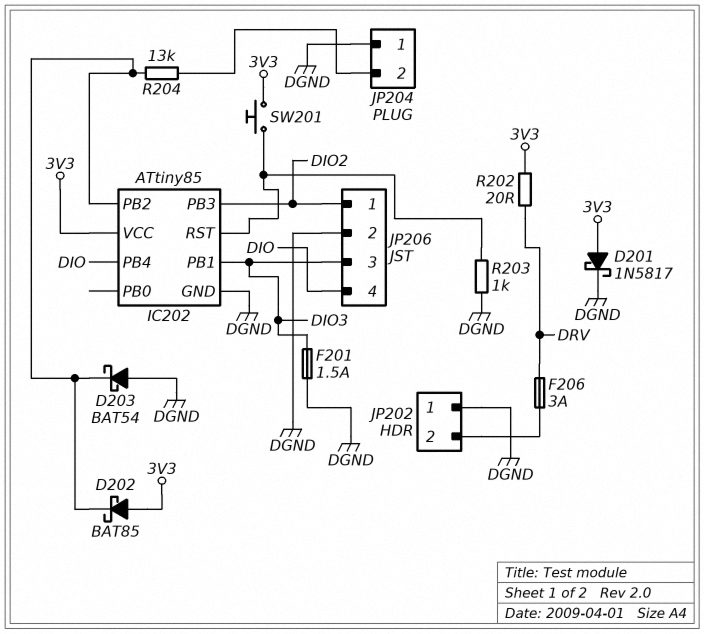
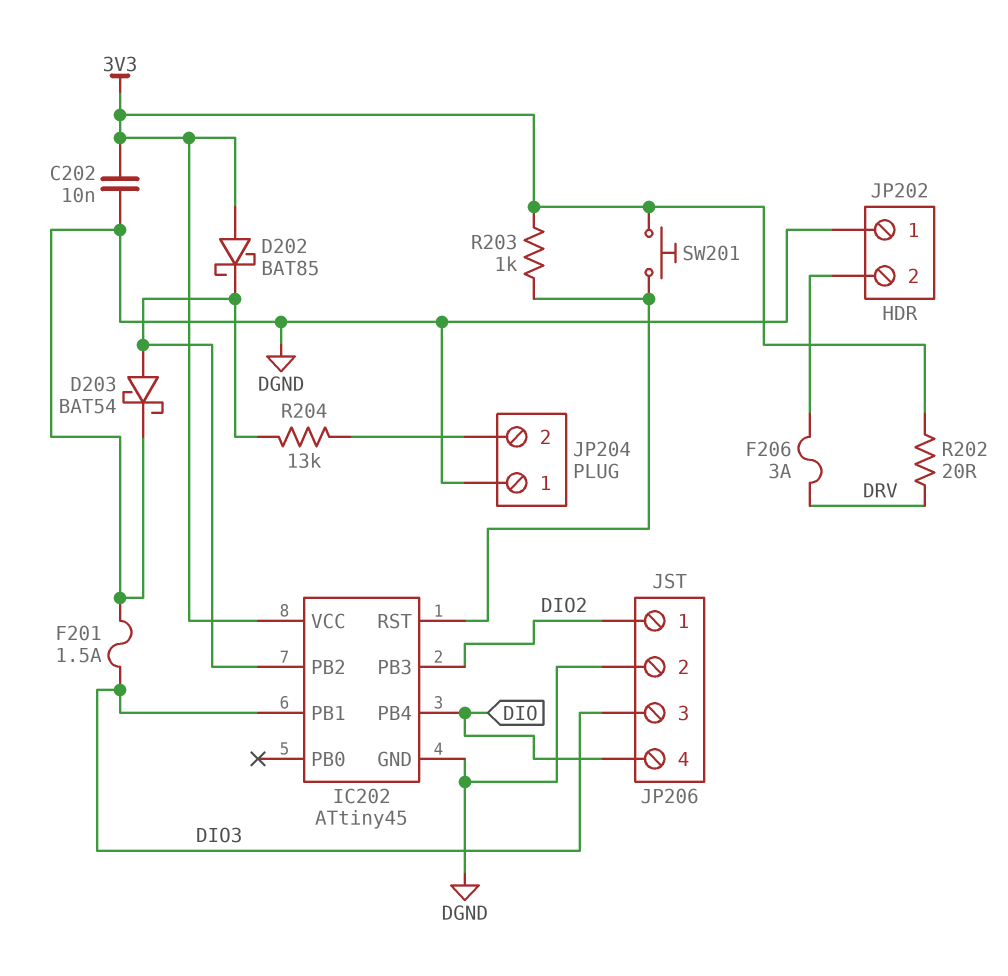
C202: none -> 10nF (3V3, DGND)
D201: schottky 1N5817 (A 3V3, K DGND) -> none
D203: schottky BAT54 (A DGND, K IC202/PB2) -> schottky BAT54 (A IC202/PB2, K DGND)
IC202: ATtiny85 -> ATtiny45
R203: 1k (DGND, IC202/RST) -> 1k (3V3, IC202/RST)

